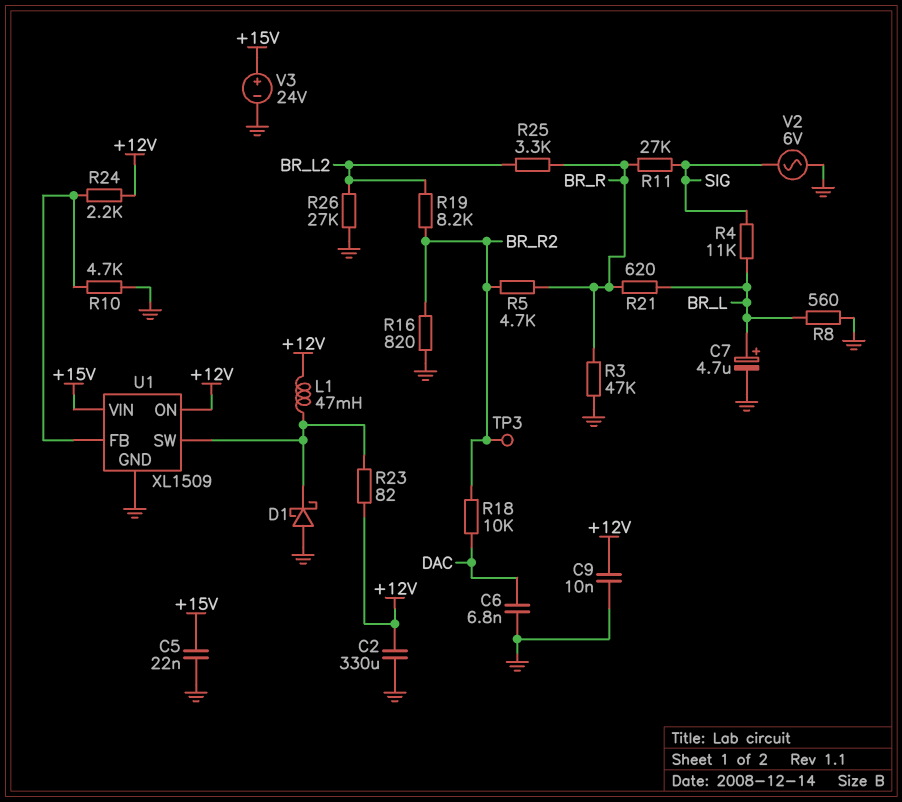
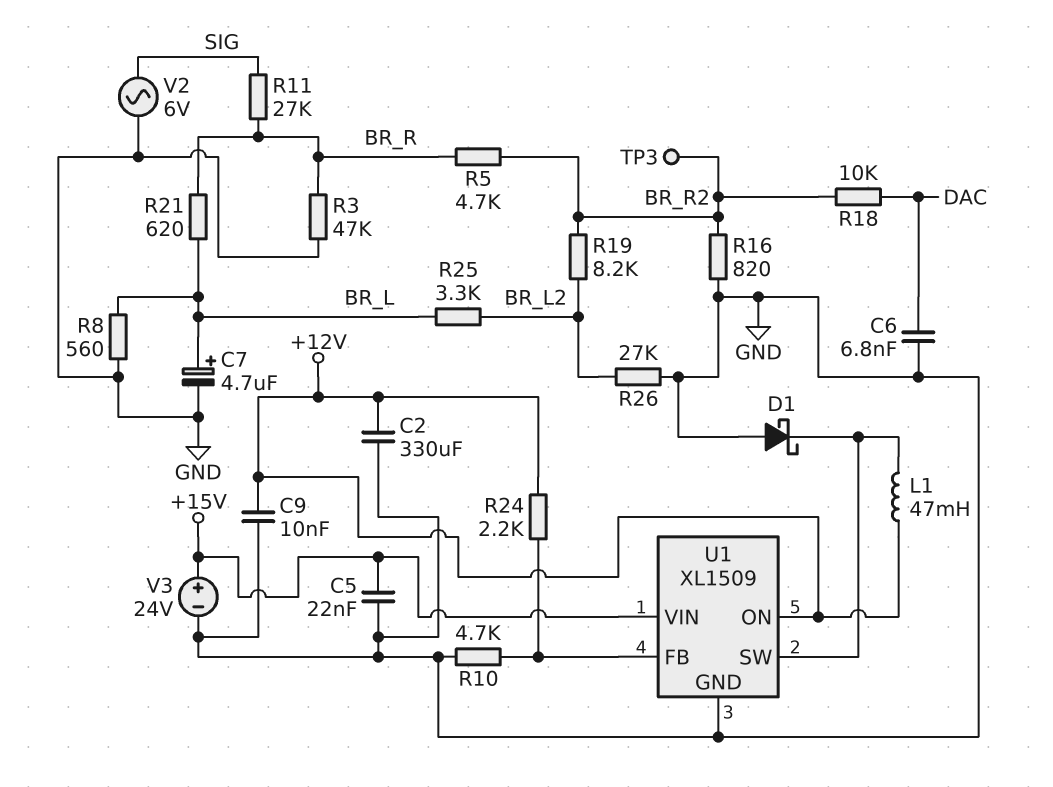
R4: 11k (BR_L, SIG) -> none
R23: 82 (+12V, U1/SW) -> none
R25: 3.3k (BR_L2, BR_R) -> 3.3k (BR_L, BR_L2)

